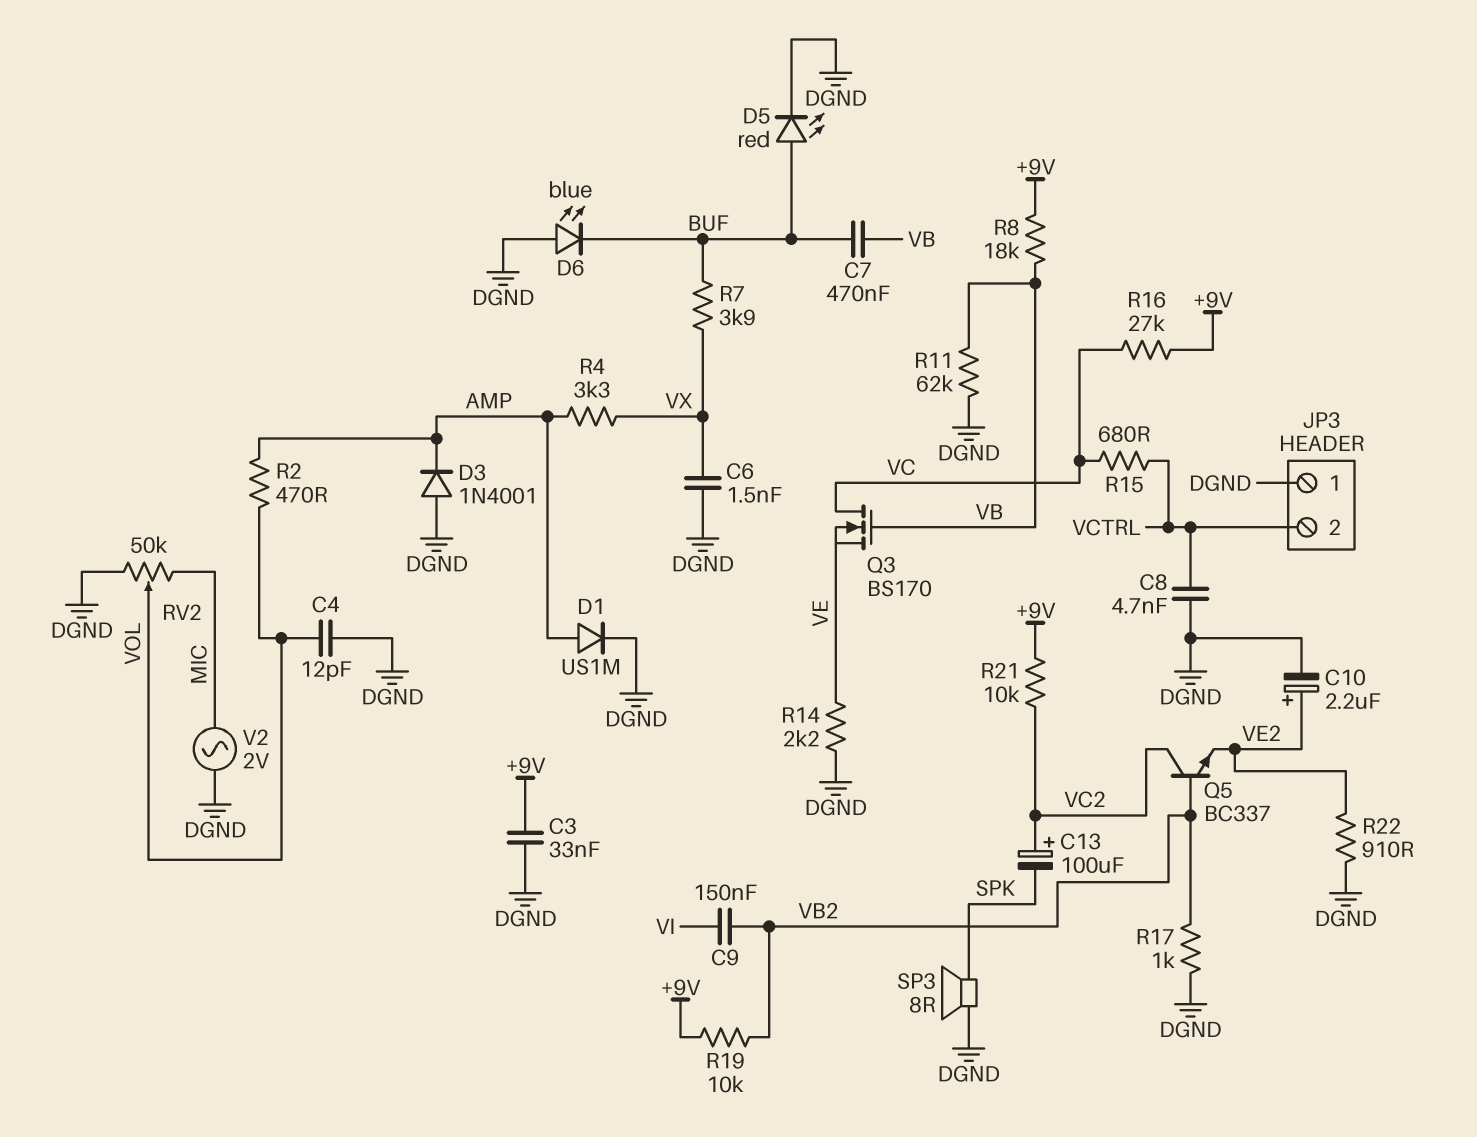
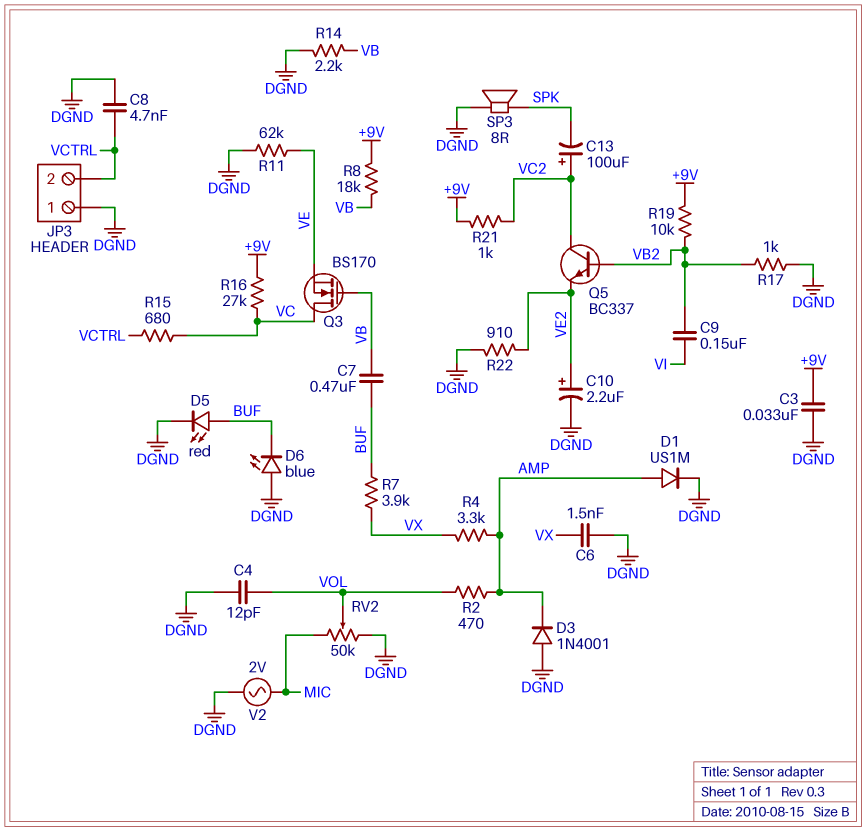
R11: 62k (DGND, VB) -> 62k (DGND, VE)
R14: 2.2k (DGND, VE) -> 2.2k (DGND, VB)
R21: 10k (+9V, VC2) -> 1k (+9V, VC2)

